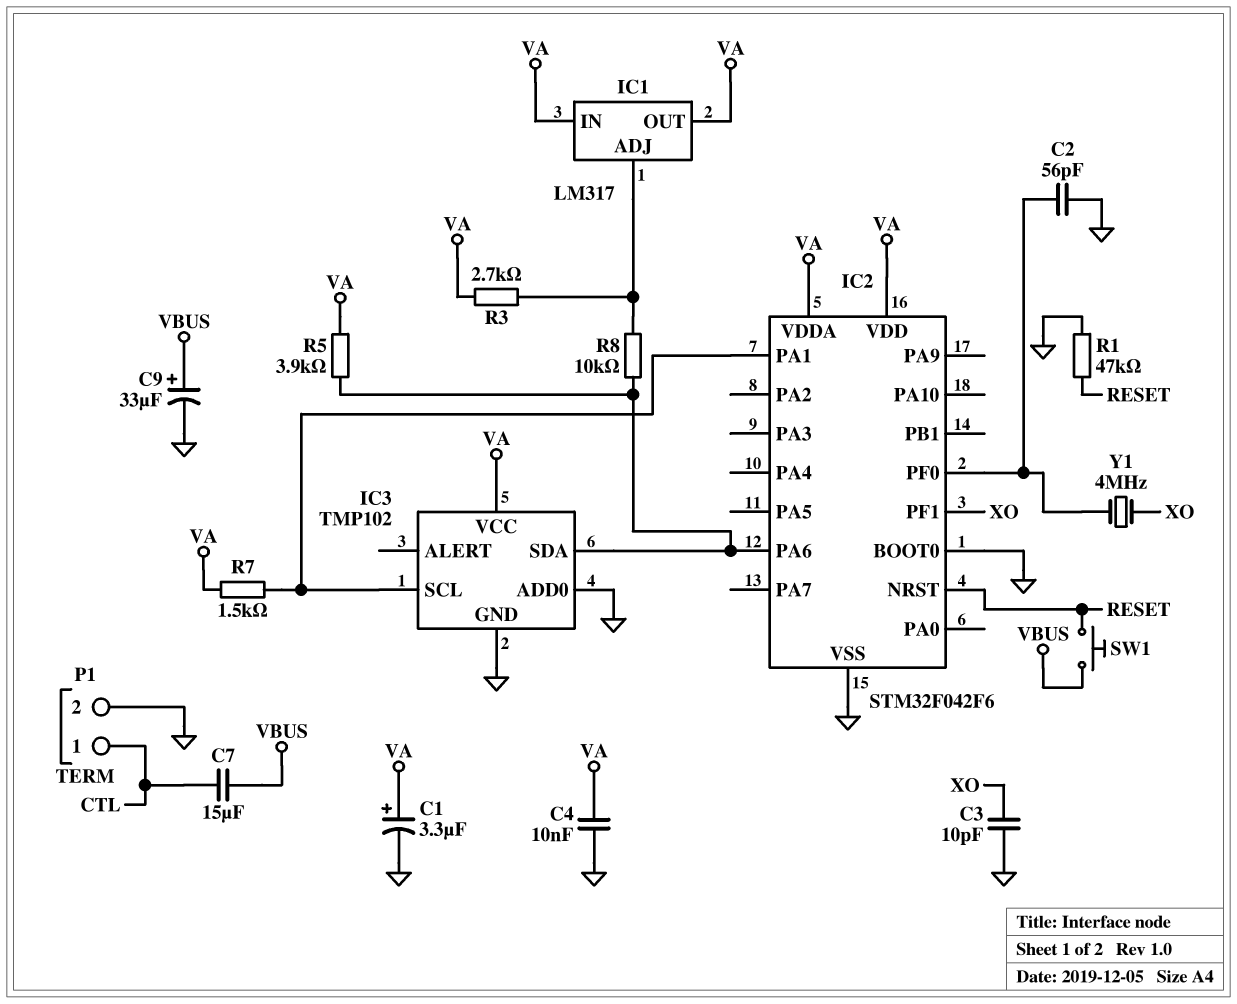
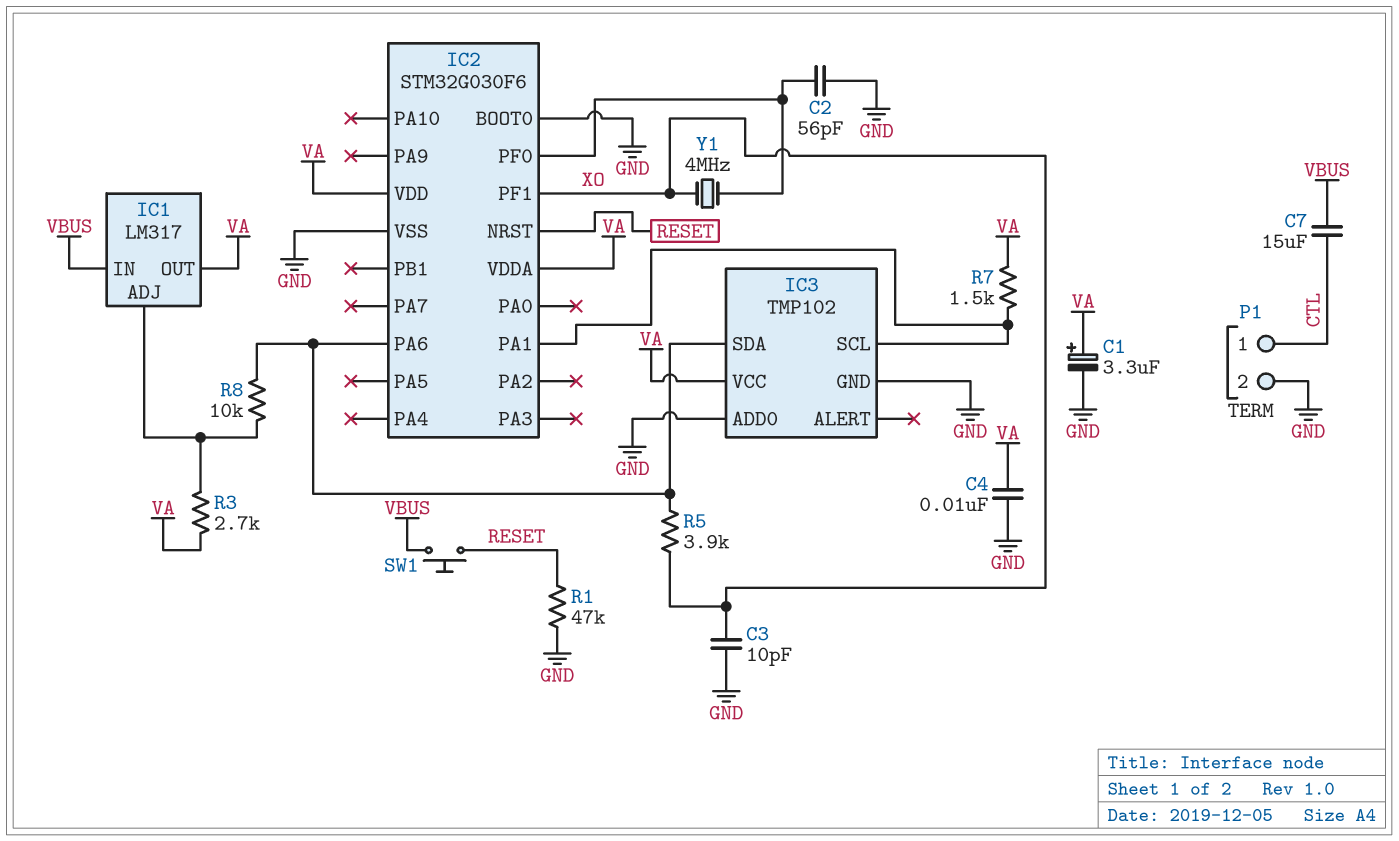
C9: 33uF (plus VBUS, minus GND) -> none
IC1 pin IN: VA -> VBUS
IC2: STM32F042F6 -> STM32G030F6
R5: 3.9k (IC2/PA6, VA) -> 3.9k (IC2/PA6, XO)

